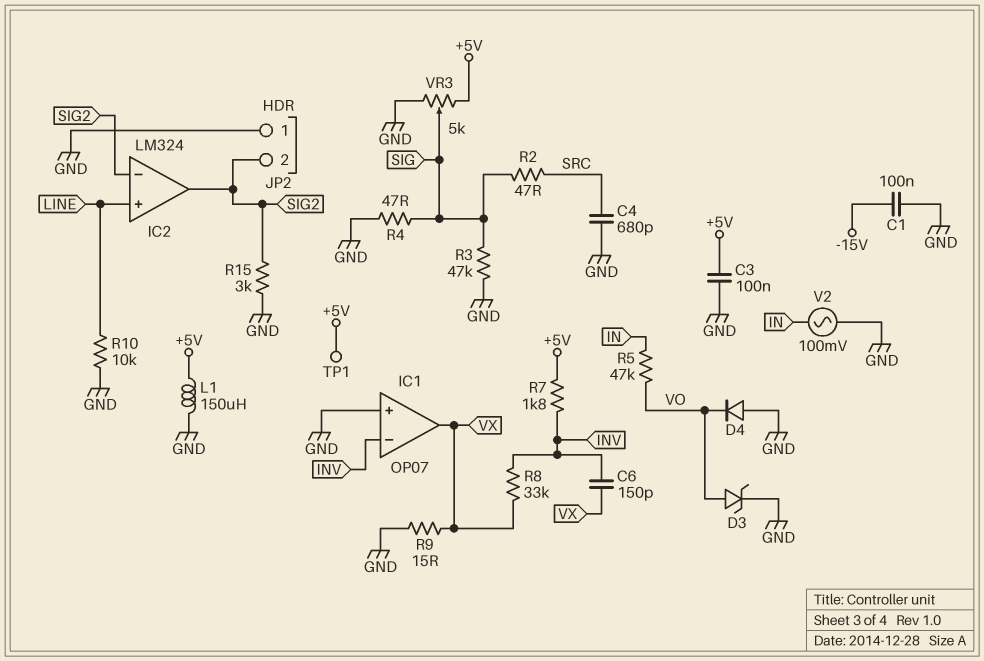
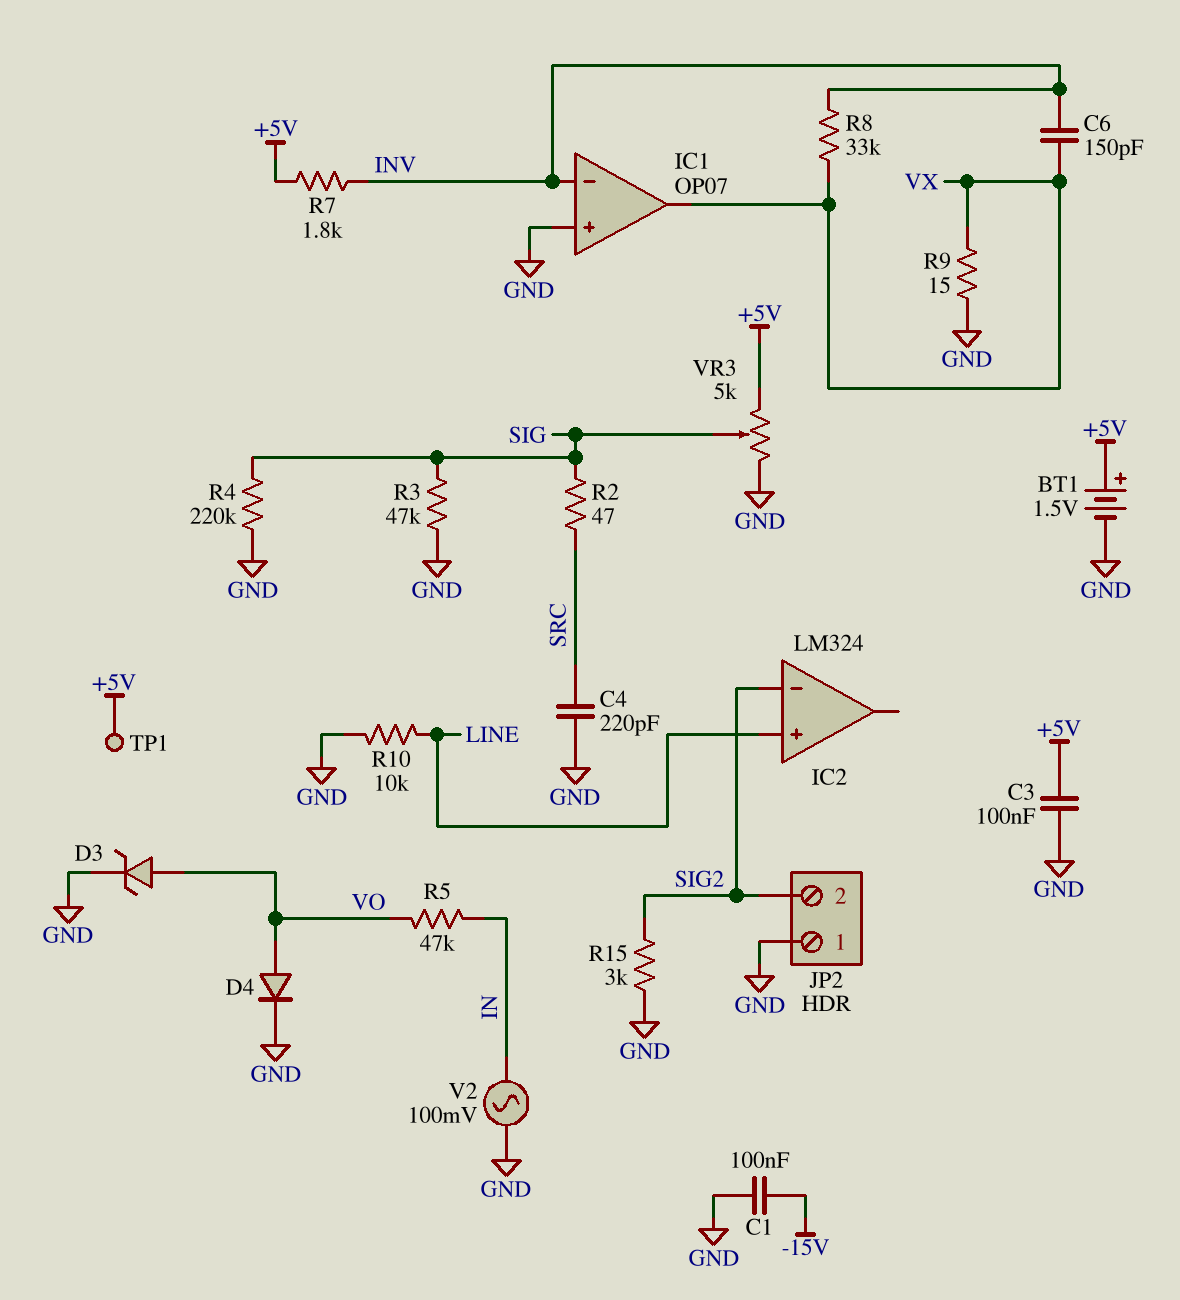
BT1: none -> 1.5V (plus +5V, minus GND)
C4: 680pF (GND, SRC) -> 220pF (GND, SRC)
D4: diode (A GND, K VO) -> diode (A VO, K GND)
IC2 pin out: SIG2 -> none
L1: 150uH (+5V, GND) -> none
R4: 47 (GND, SIG) -> 220k (GND, SIG)

